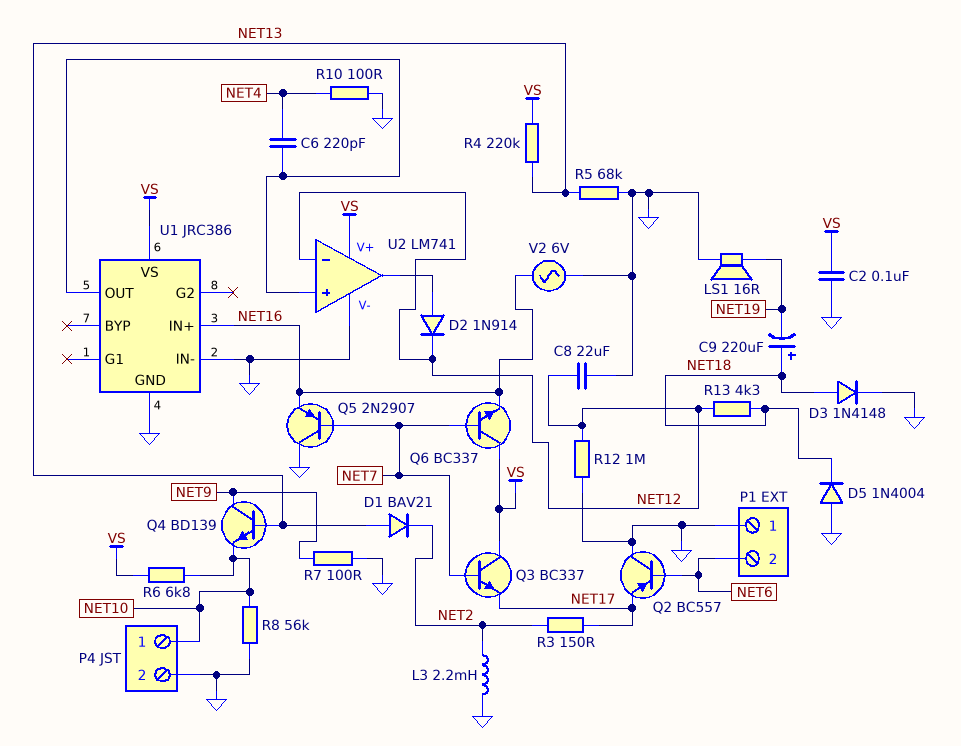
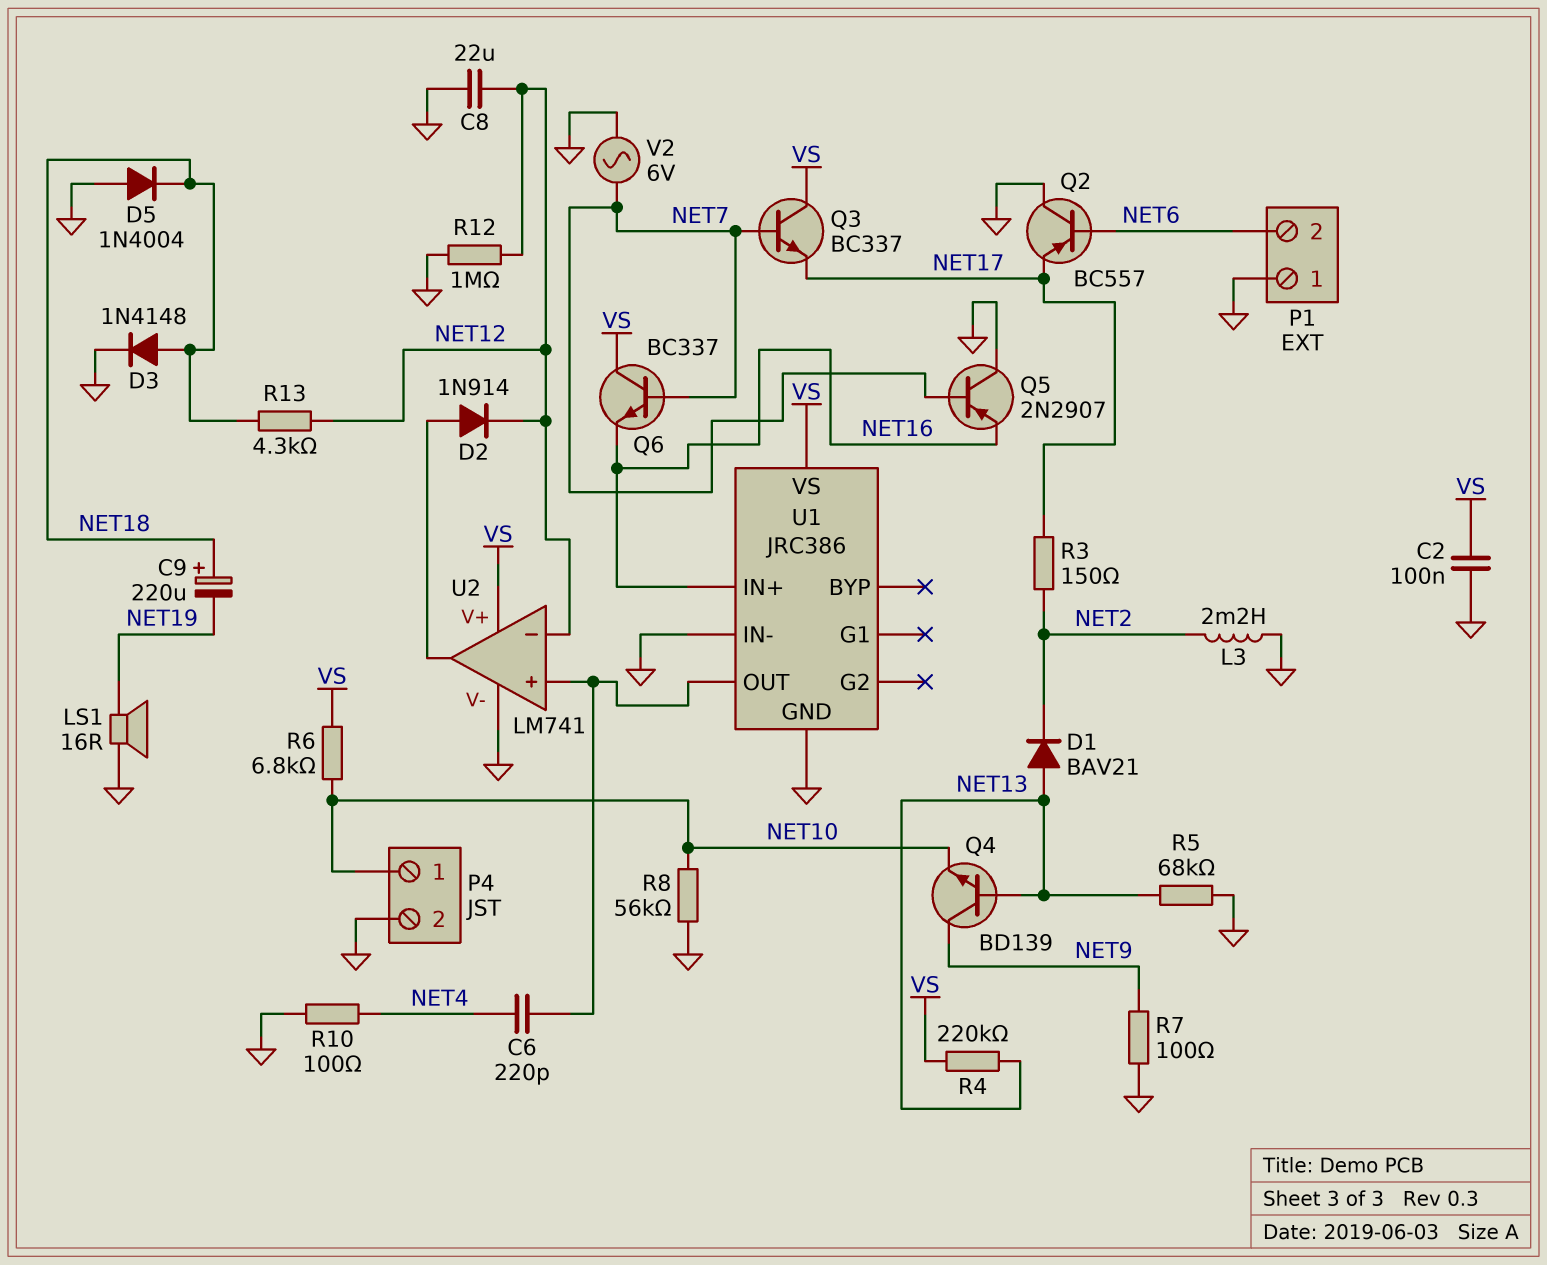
V2: AC 6V (GND, NET16) -> AC 6V (GND, NET7)

